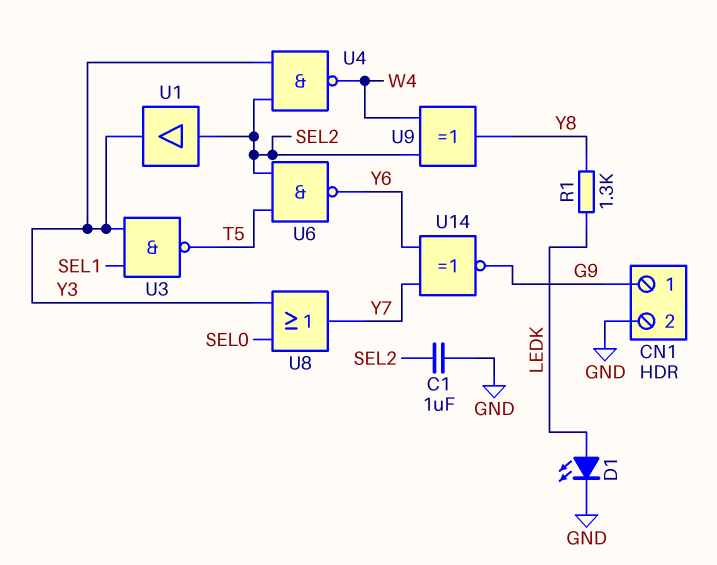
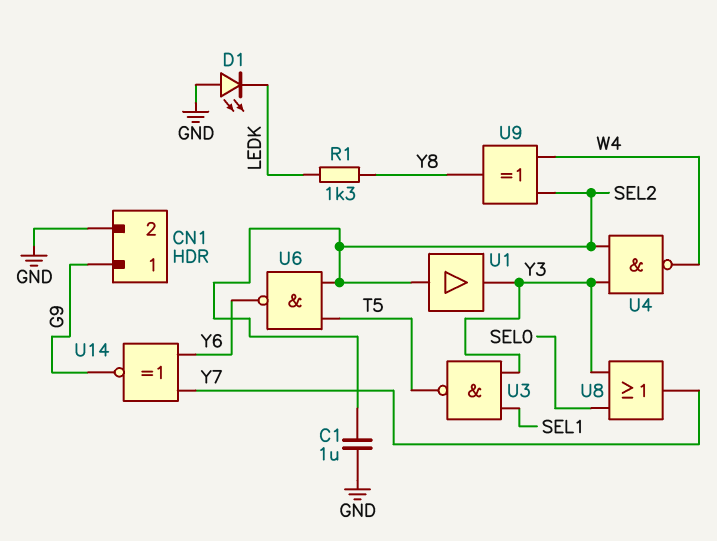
D1: LED (A LEDK, K GND) -> LED (A GND, K LEDK)

